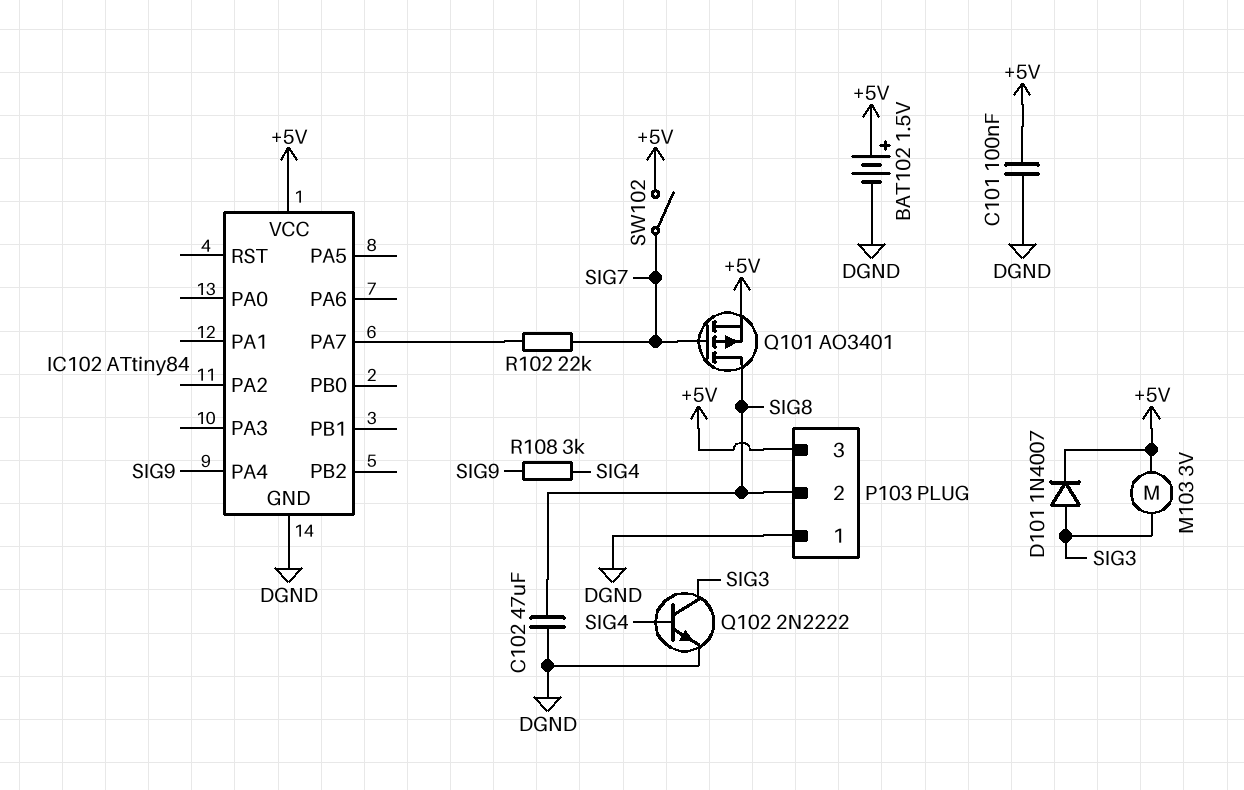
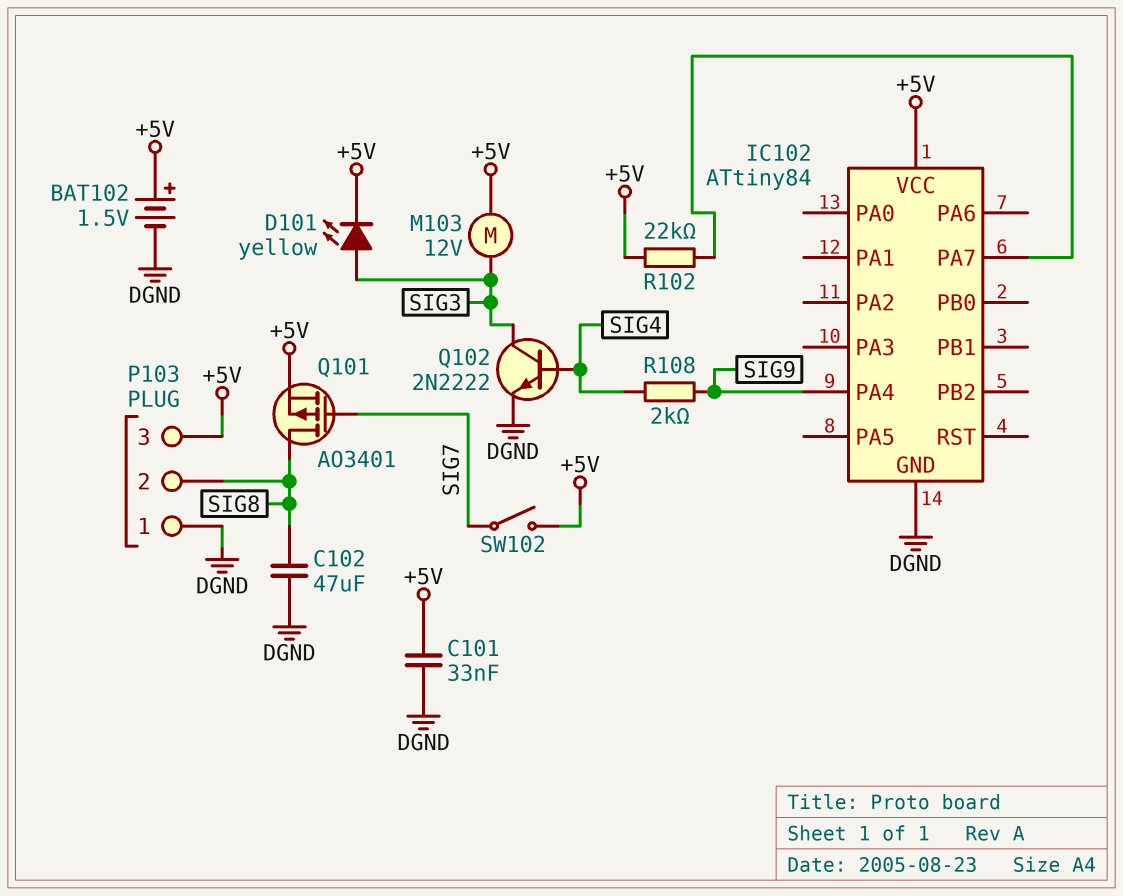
C101: 100nF (+5V, DGND) -> 33nF (+5V, DGND)
D101: diode 1N4007 (A SIG3, K +5V) -> LED yellow (A SIG3, K +5V)
M103: motor 3V (+5V, SIG3) -> motor 12V (+5V, SIG3)
R102: 22k (IC102/PA7, SIG7) -> 22k (+5V, IC102/PA7)
R108: 3k (SIG4, SIG9) -> 2k (SIG4, SIG9)

